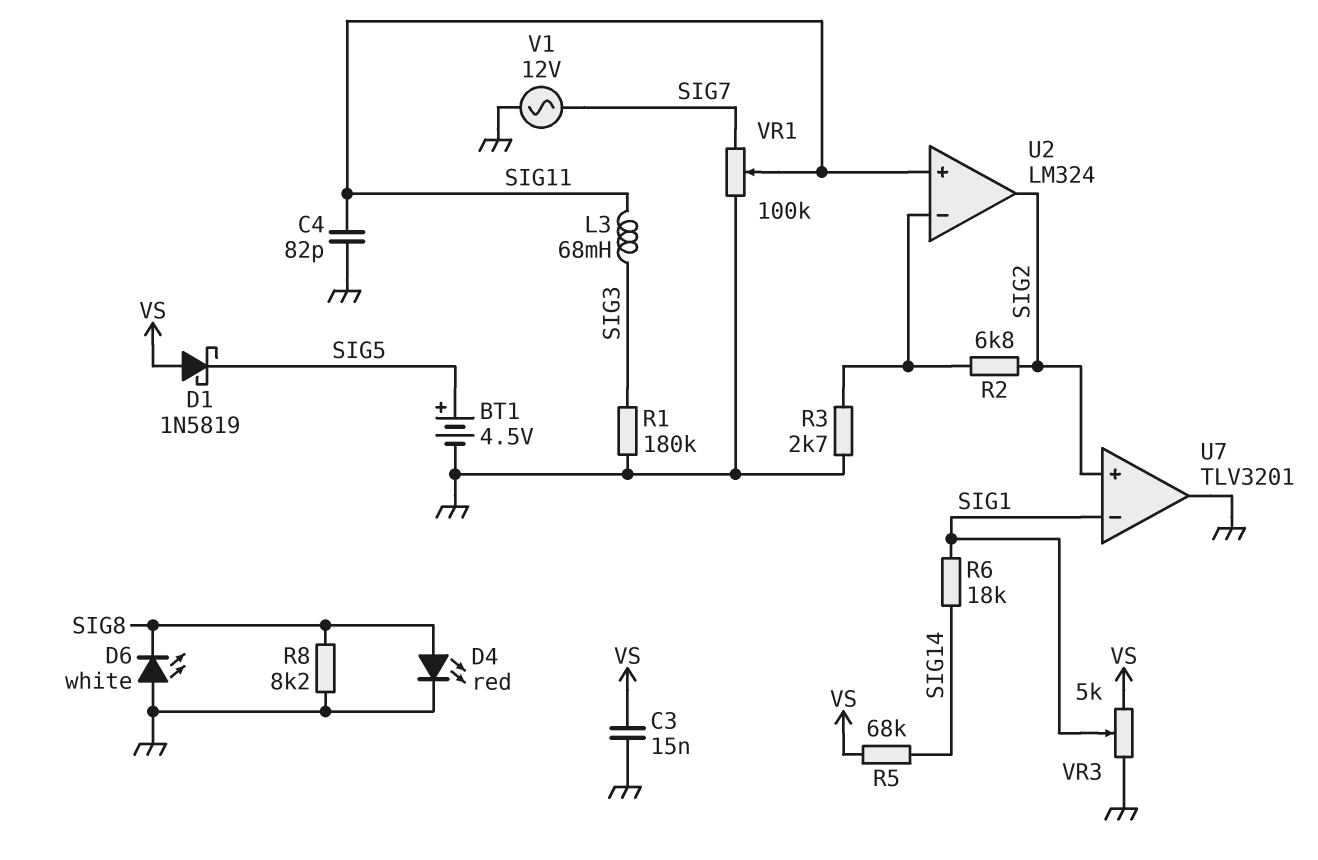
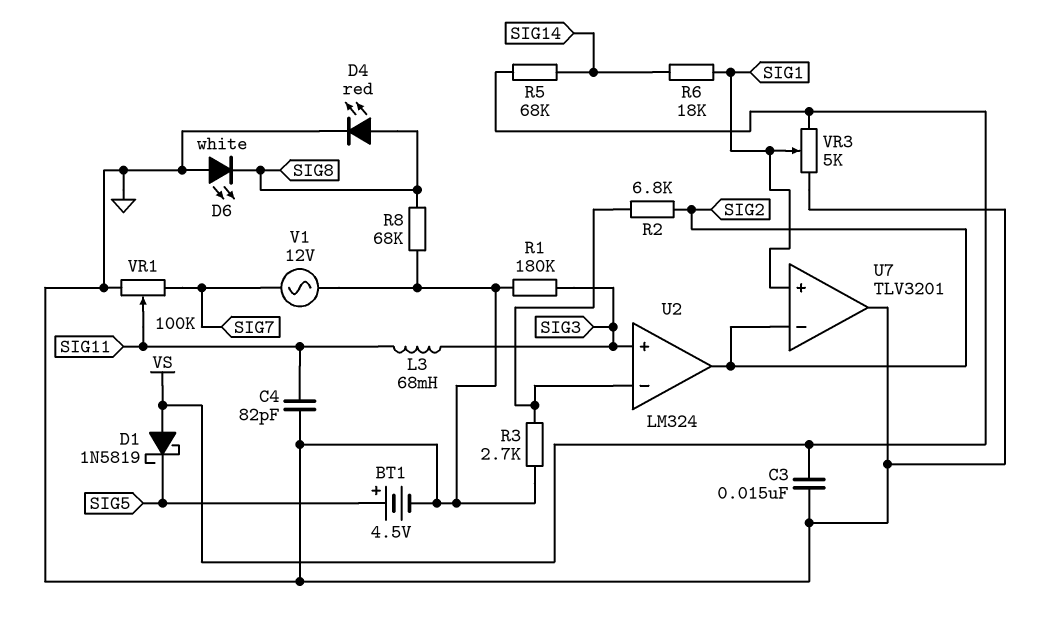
R8: 8.2k (GND, SIG8) -> 68k (GND, SIG8)
U2 pin in+: SIG11 -> SIG3
U7 pin in+: SIG2 -> SIG1
U7 pin in-: SIG1 -> SIG2

